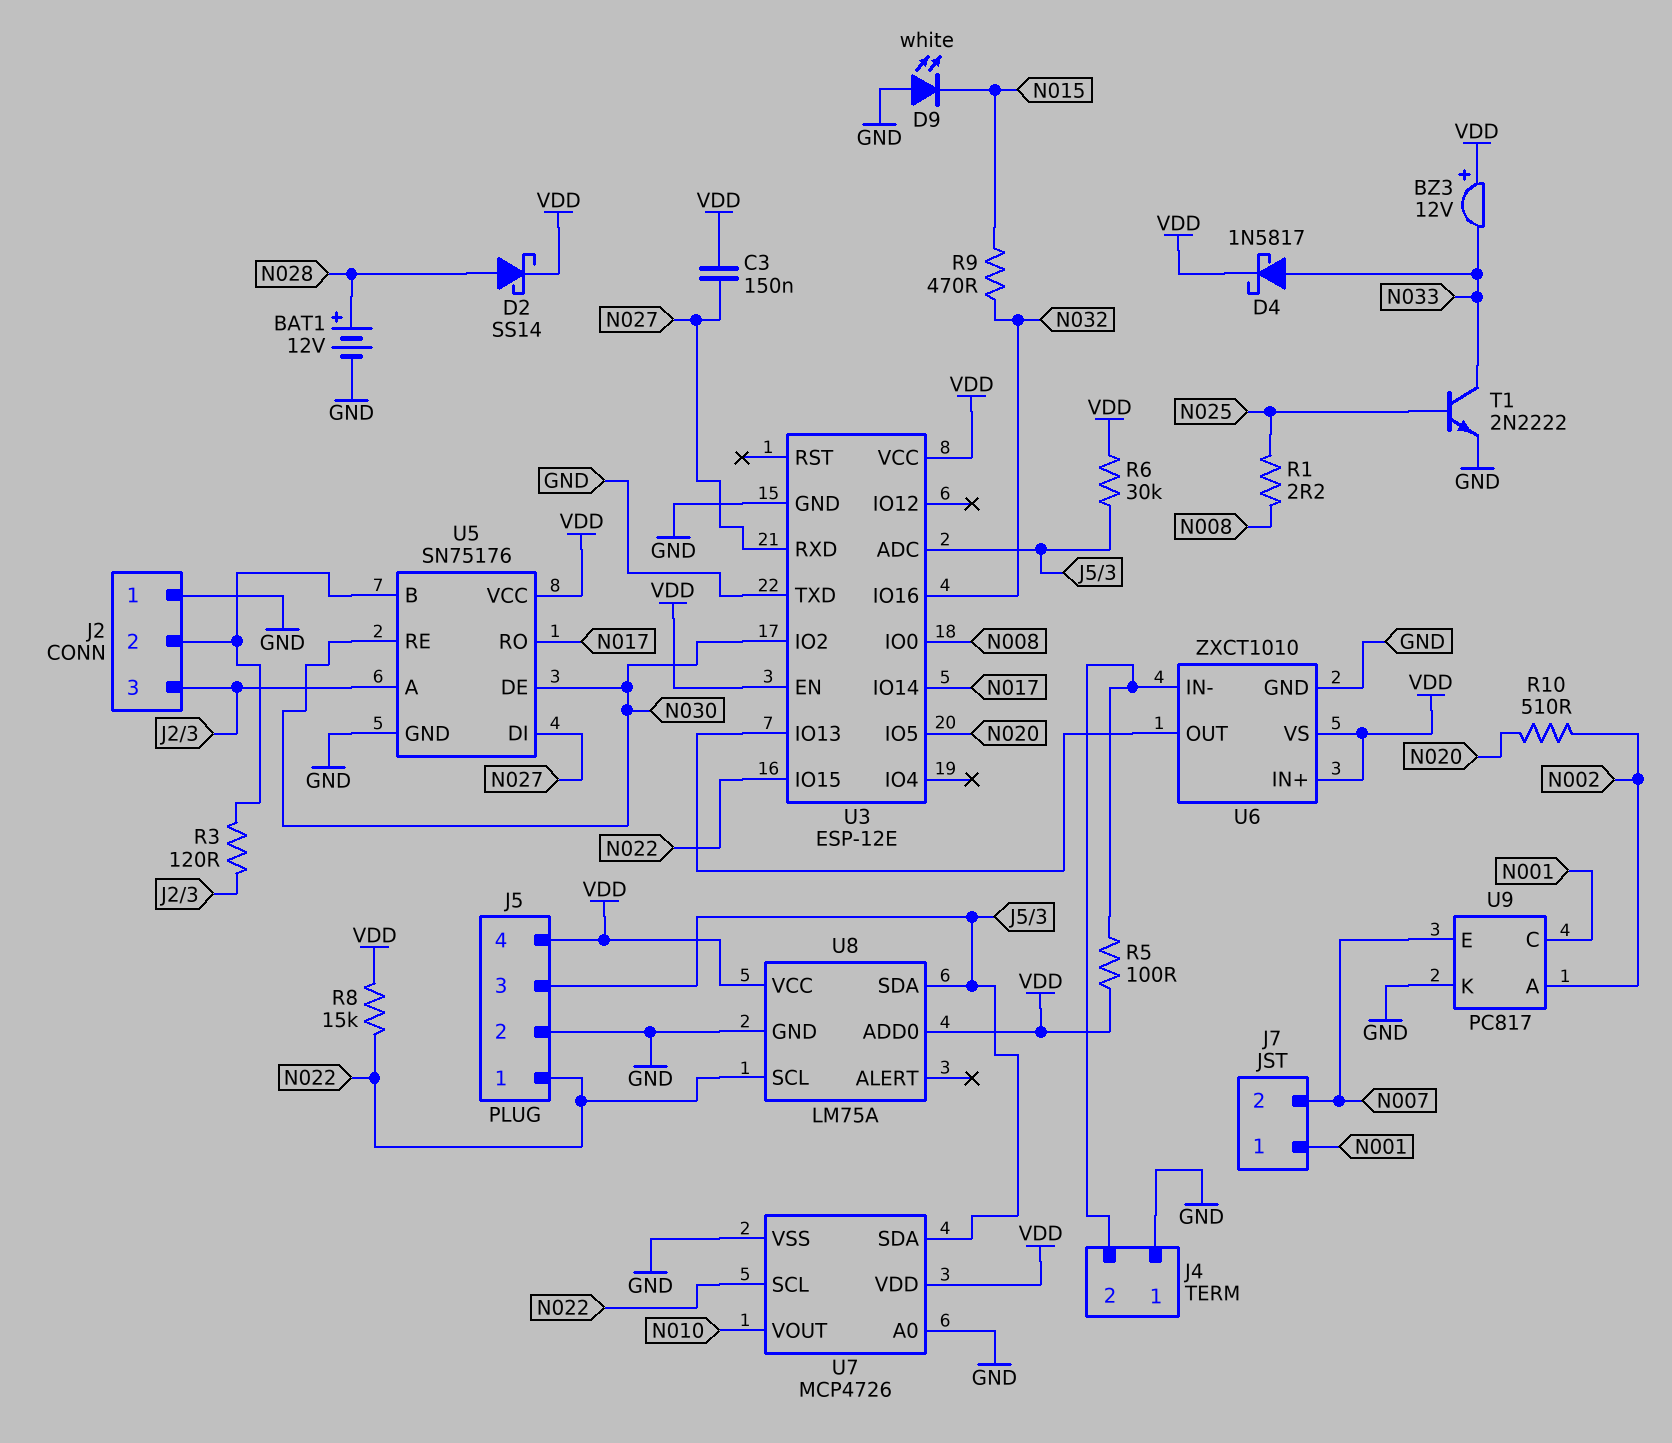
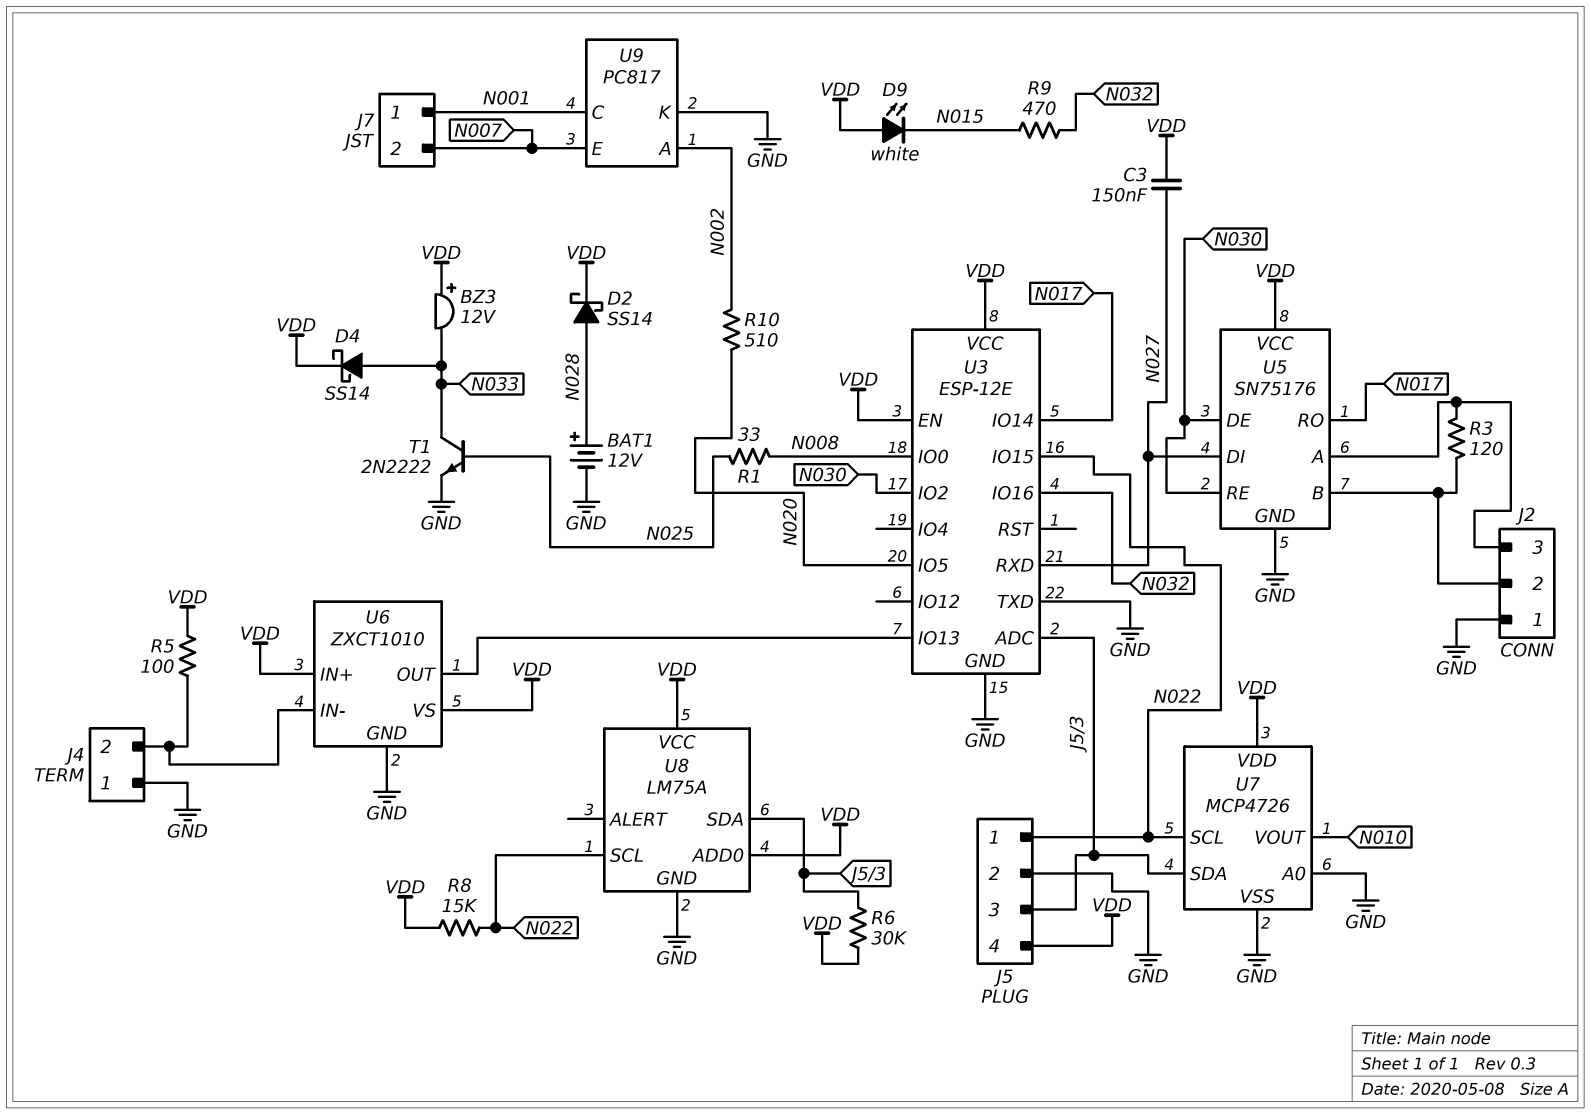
D4: schottky 1N5817 (A N033, K VDD) -> schottky SS14 (A N033, K VDD)
D9: LED white (A GND, K N015) -> LED white (A VDD, K N015)
R1: 2.2 (N008, N025) -> 33 (N008, N025)

